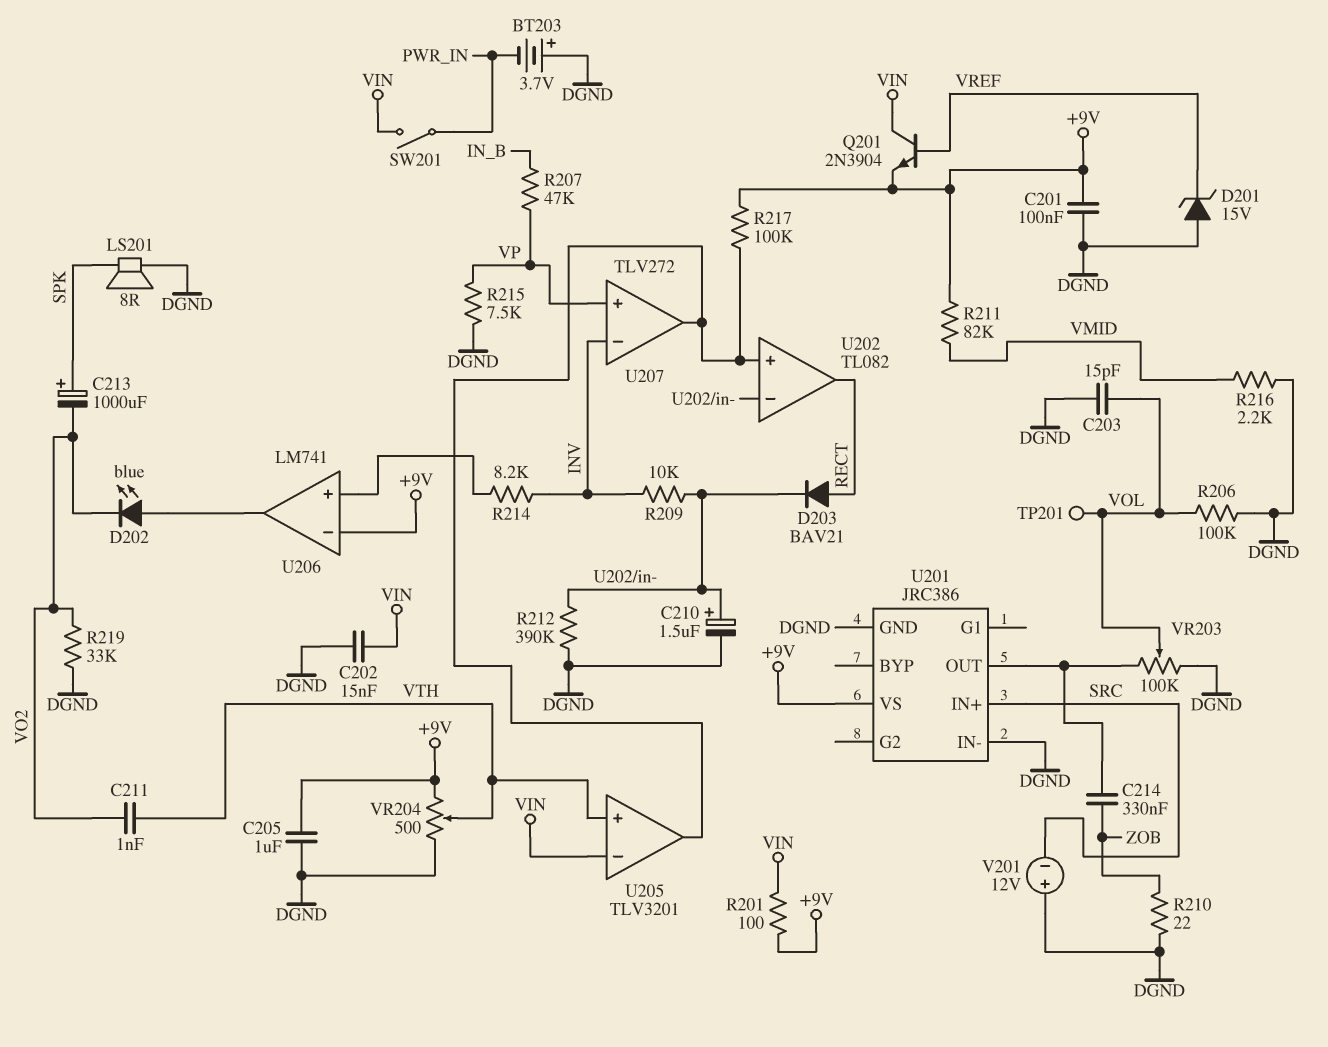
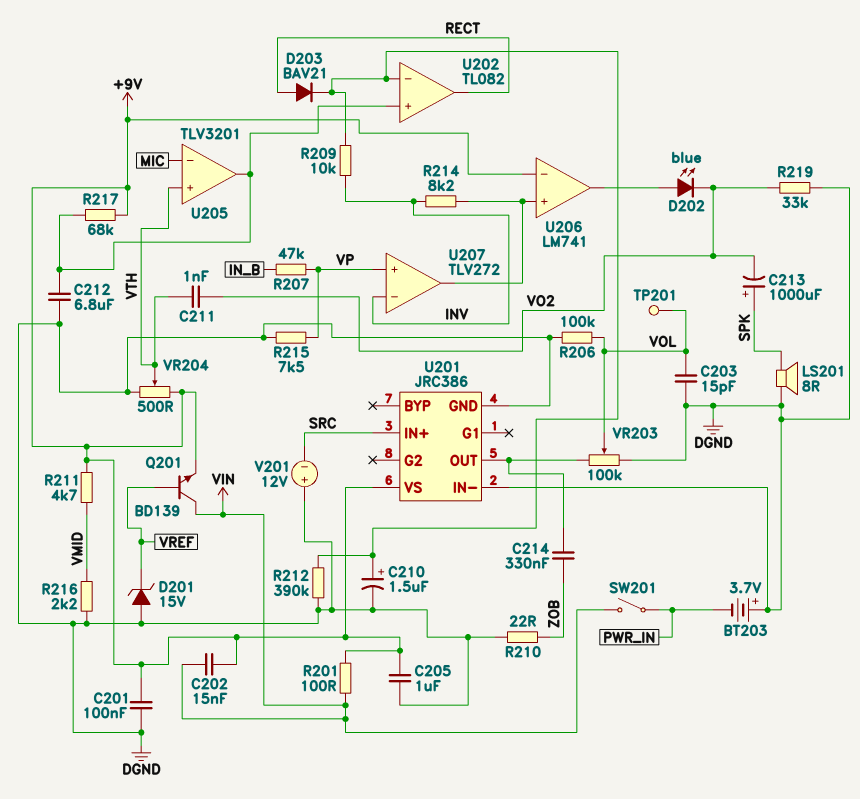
C202: 15nF (DGND, VIN) -> 15nF (+9V, VIN)
C212: none -> 6.8uF (DGND, U202/in+)
Q201: NPN 2N3904 (B VREF, C VIN, E +9V) -> NPN BD139 (B VREF, C VIN, E +9V)
R211: 82k (+9V, VMID) -> 4.7k (+9V, VMID)
R217: 100k (+9V, U202/in+) -> 68k (+9V, U202/in+)
U205 pin in-: VIN -> MIC
U207 pin out: U202/in+ -> U206/in+

